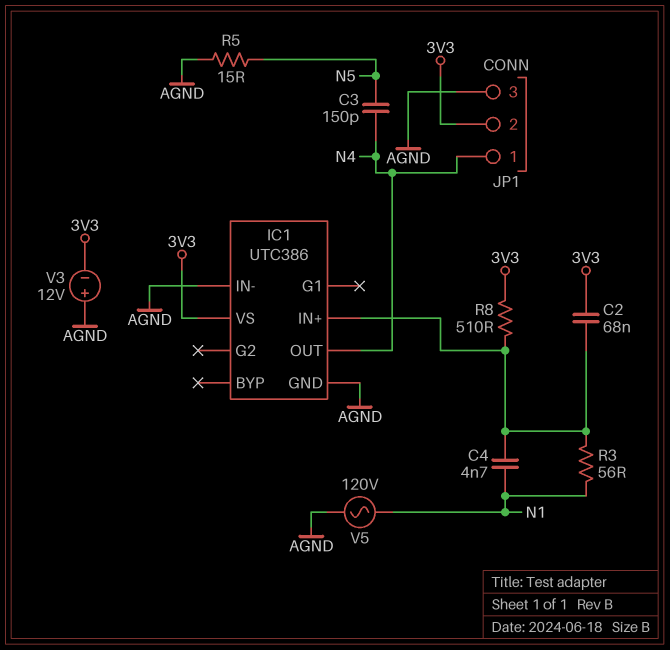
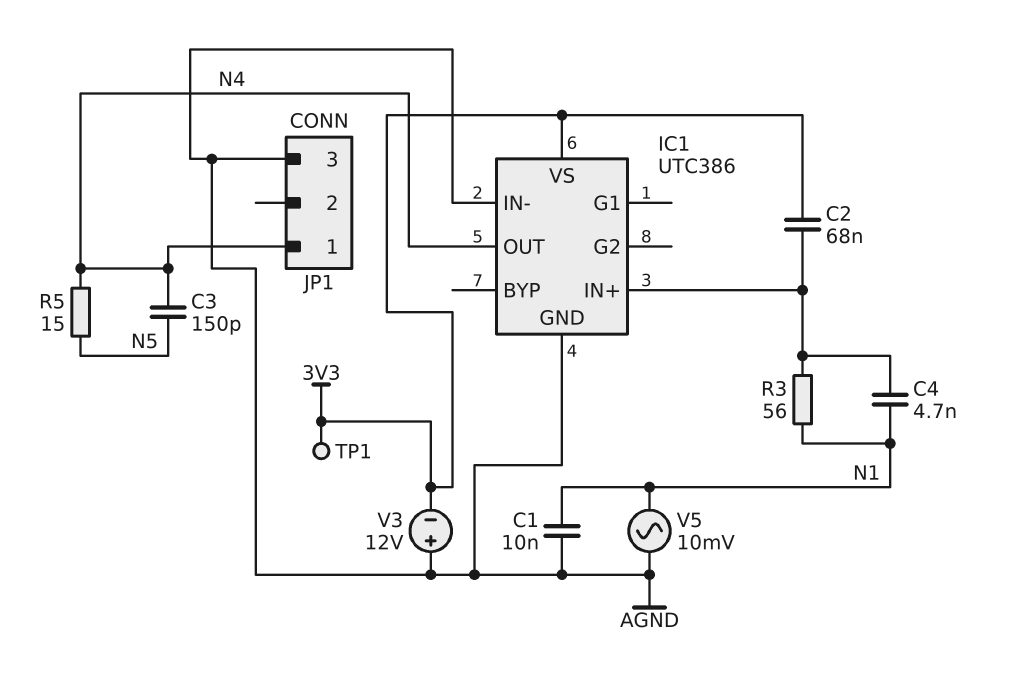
C1: none -> 10nF (AGND, N1)
JP1 pin 2: 3V3 -> none
R5: 15 (AGND, N5) -> 15 (N4, N5)
R8: 510 (3V3, IC1/IN+) -> none
TP1: none -> test point (3V3)
V5: AC 120V (AGND, N1) -> AC 10mV (AGND, N1)

